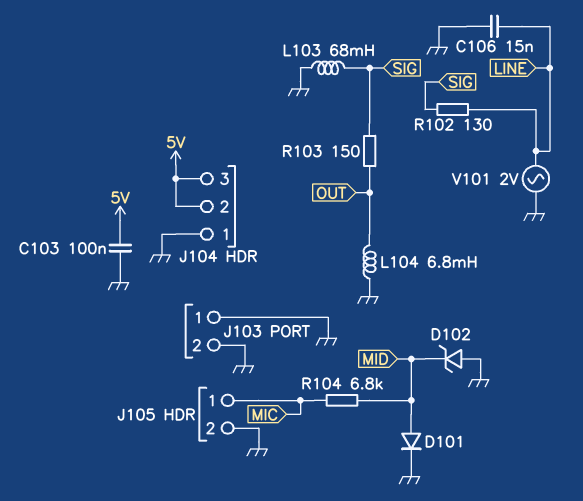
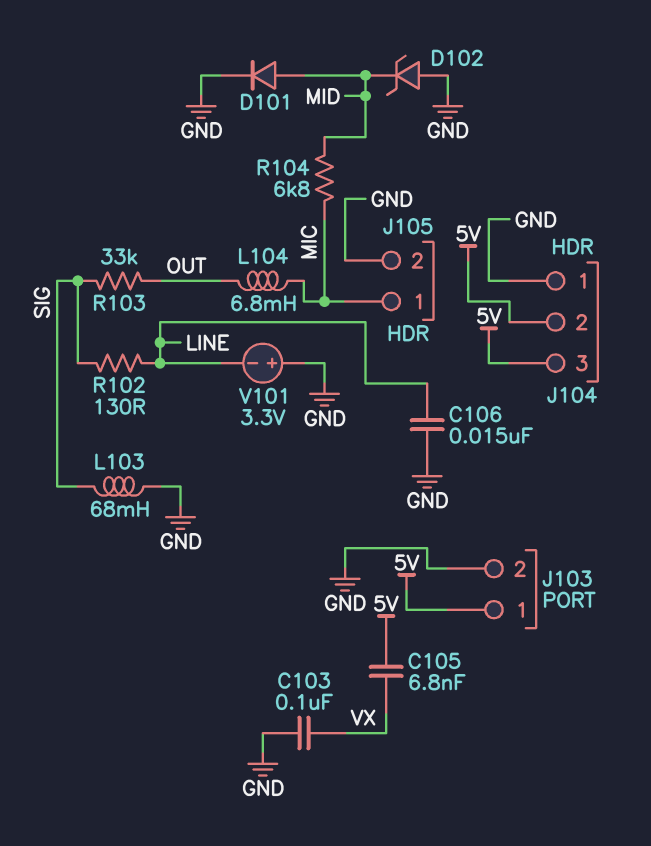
C103: 100nF (5V, GND) -> 100nF (GND, VX)
C105: none -> 6.8nF (5V, VX)
J103 pin 1: GND -> 5V
L104: 6.8mH (GND, OUT) -> 6.8mH (MIC, OUT)
R103: 150 (OUT, SIG) -> 33k (OUT, SIG)
V101: AC 2V (GND, LINE) -> 3.3V (plus GND, minus LINE)

